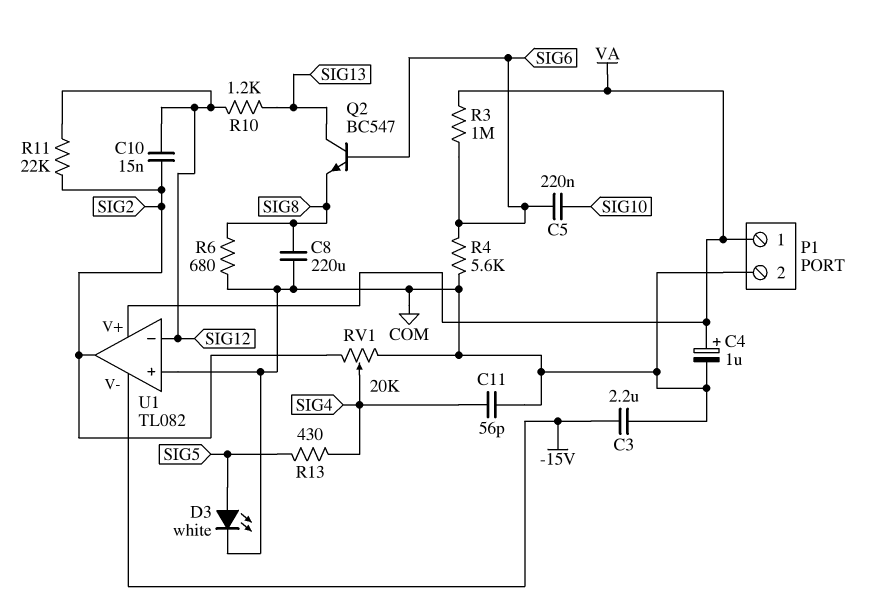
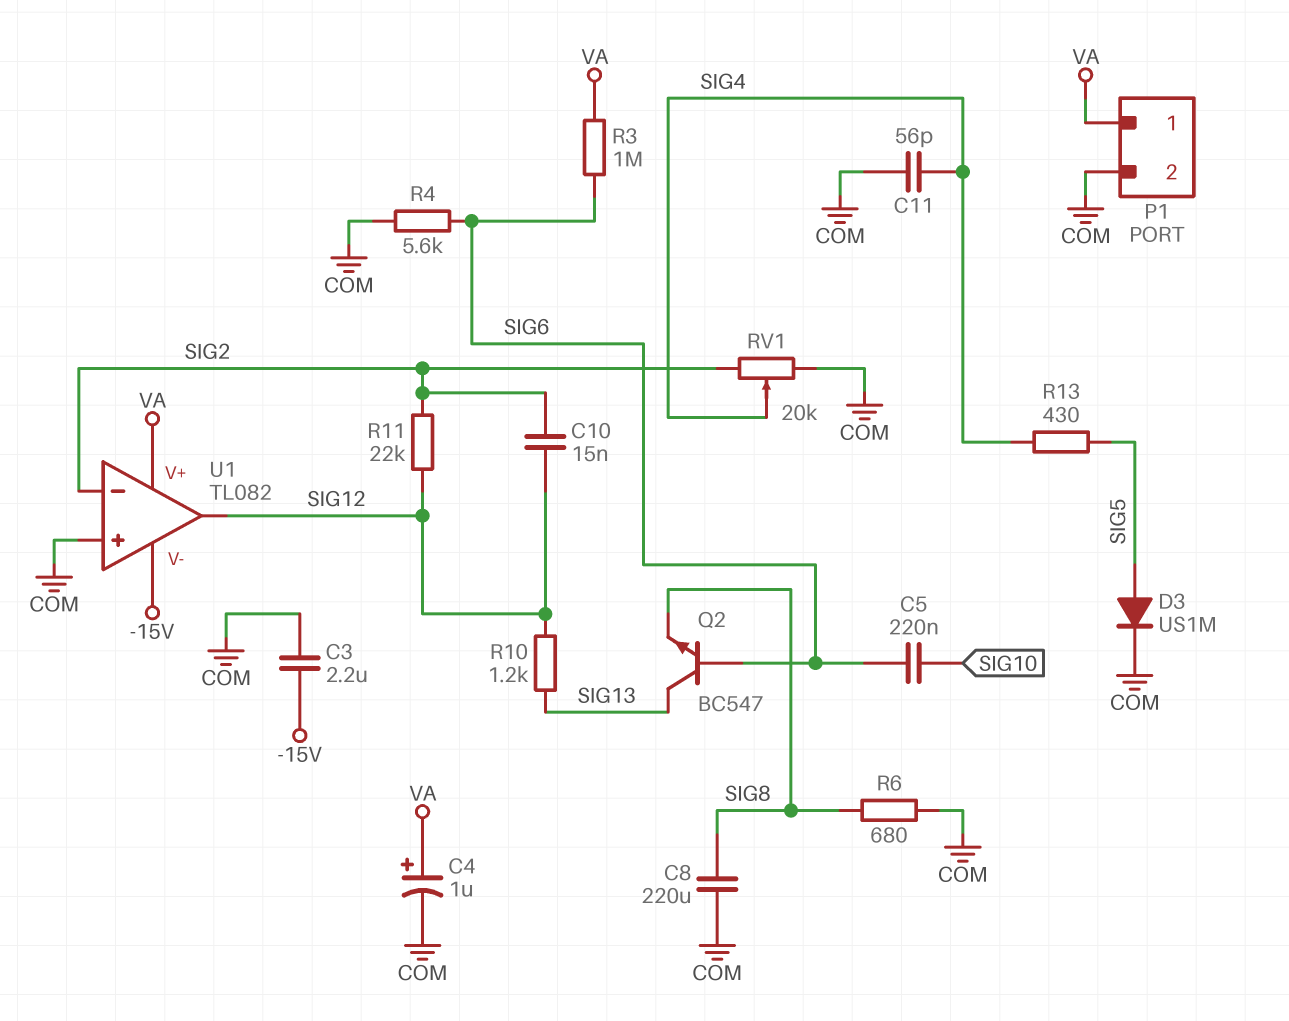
D3: LED white (A SIG5, K COM) -> diode US1M (A SIG5, K COM)
U1 pin in-: SIG12 -> SIG2
U1 pin out: SIG2 -> SIG12

